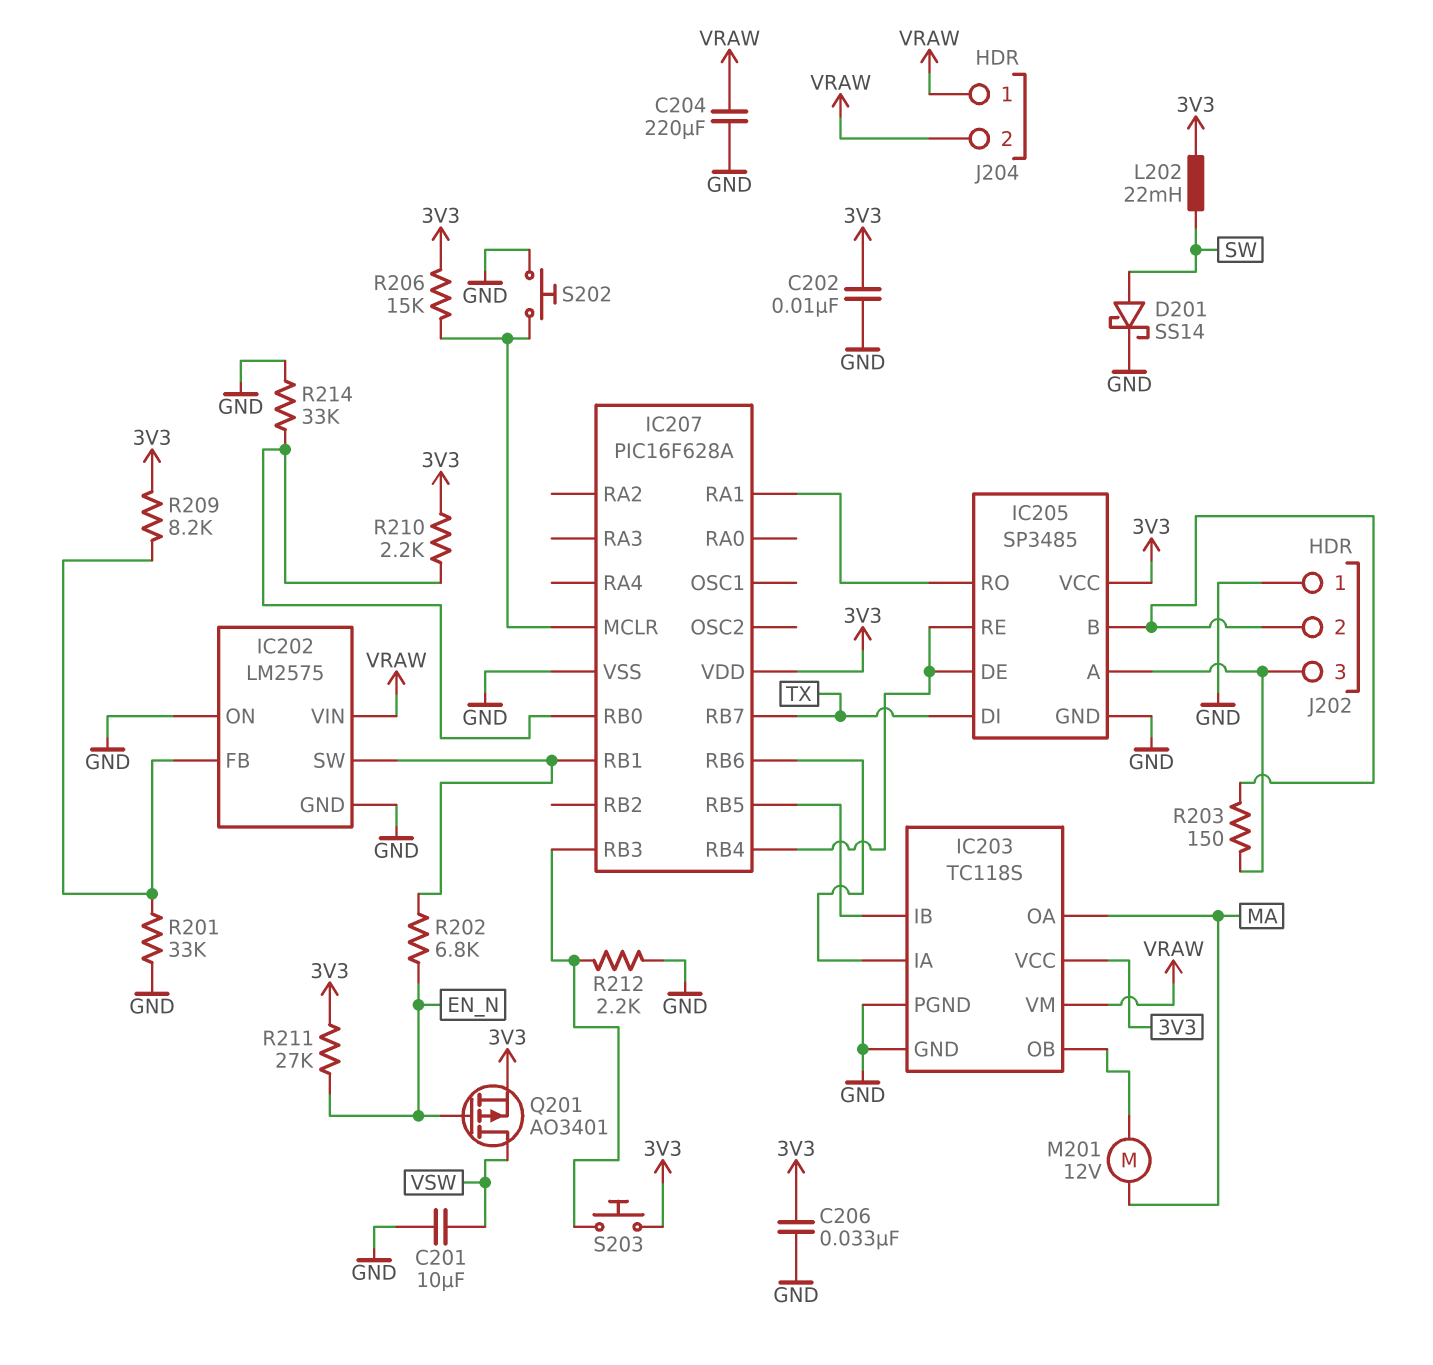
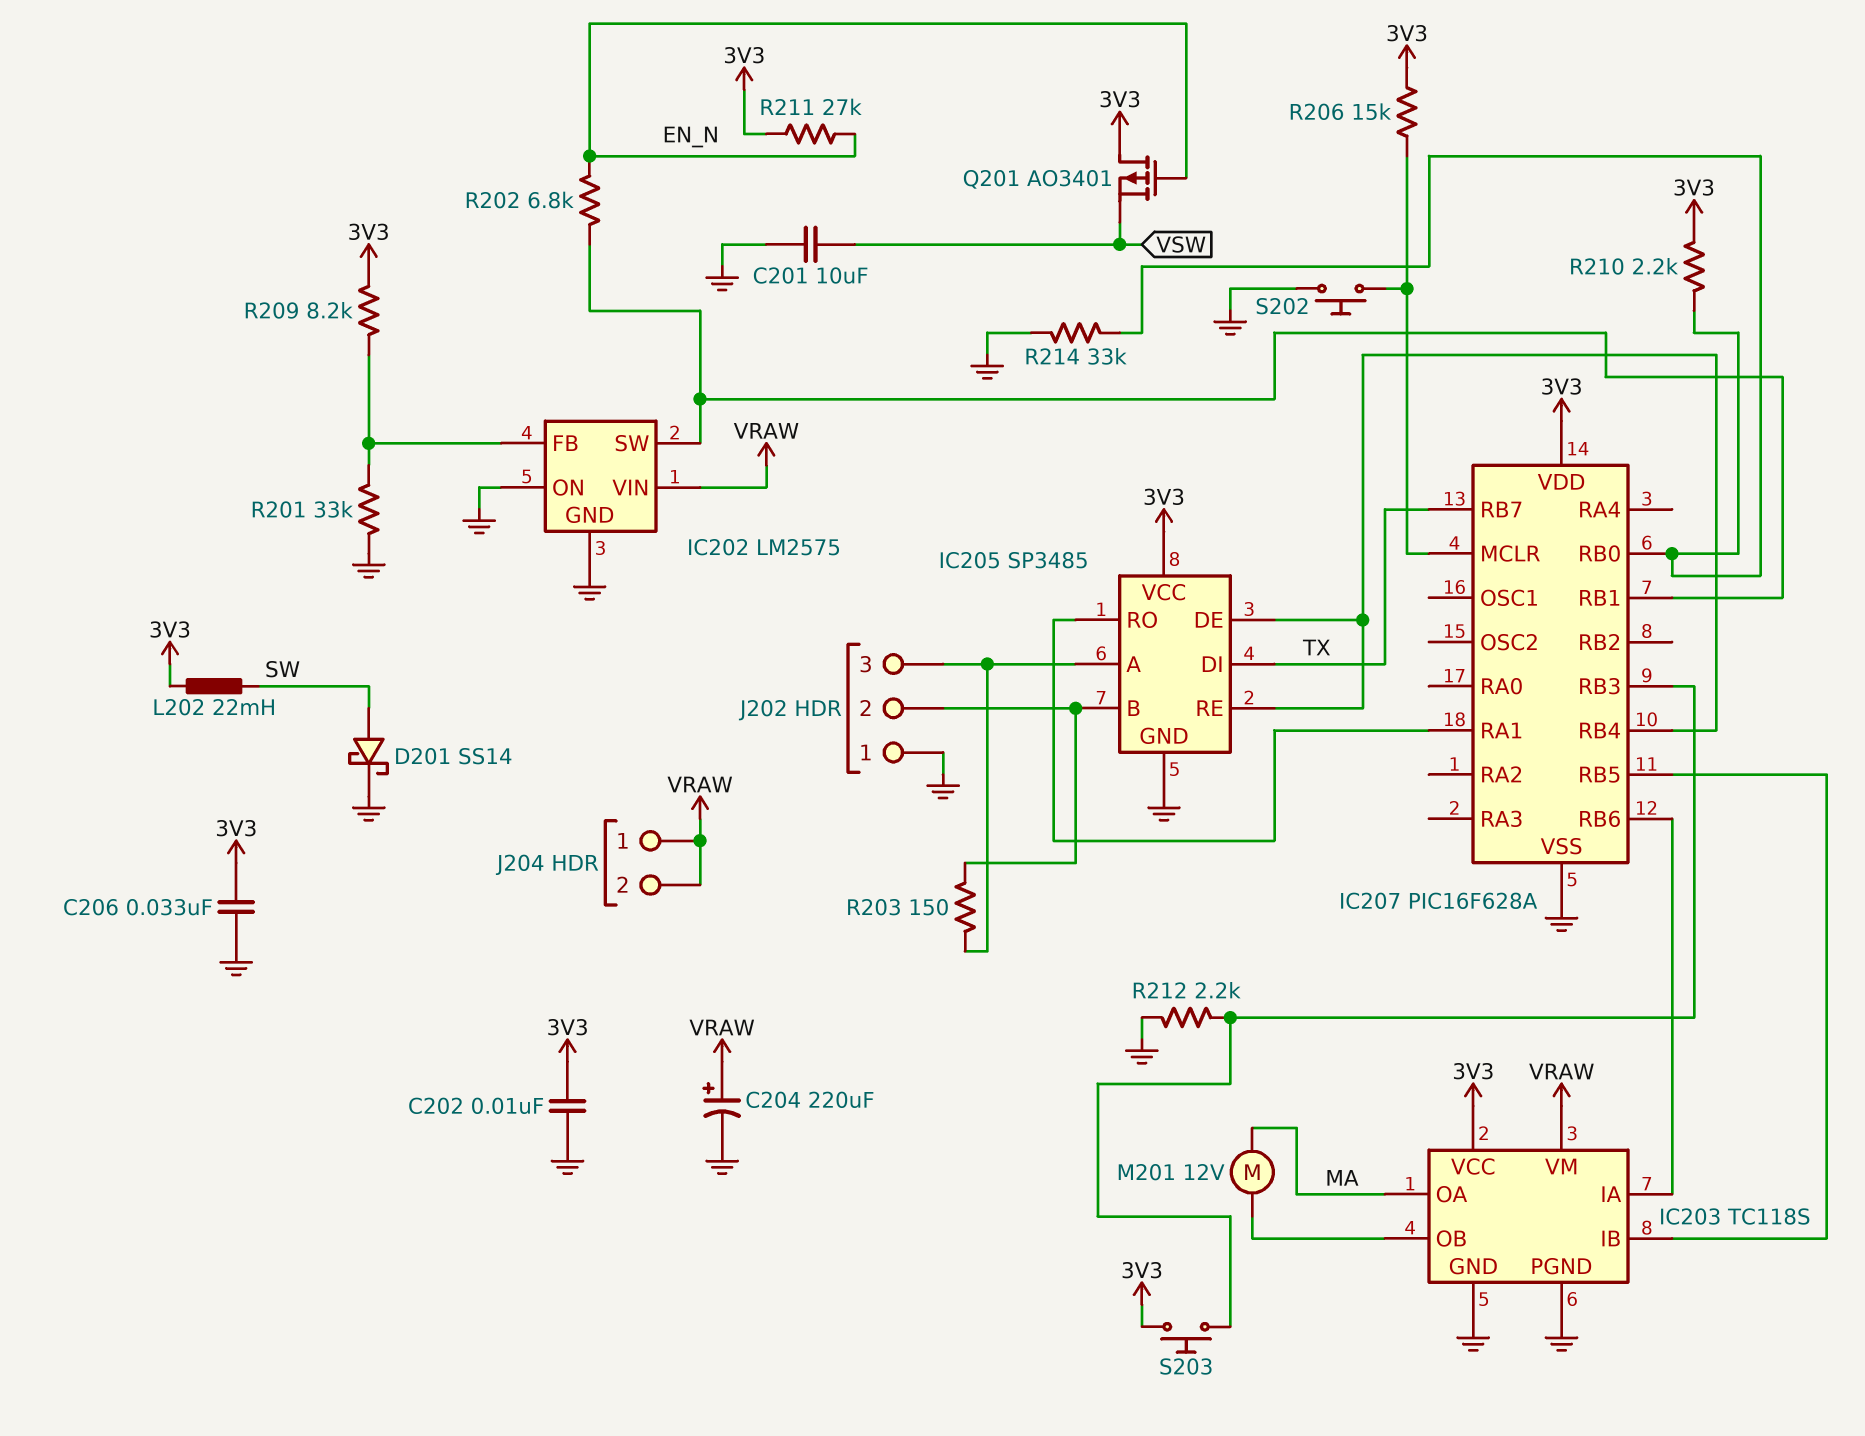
C204: 220uF (GND, VRAW) -> 220uF (plus VRAW, minus GND)
Q201: PMOS AO3401 (G EN_N, D VSW, S 3V3) -> PMOS AO3401 (G EN_N, D 3V3, S VSW)

